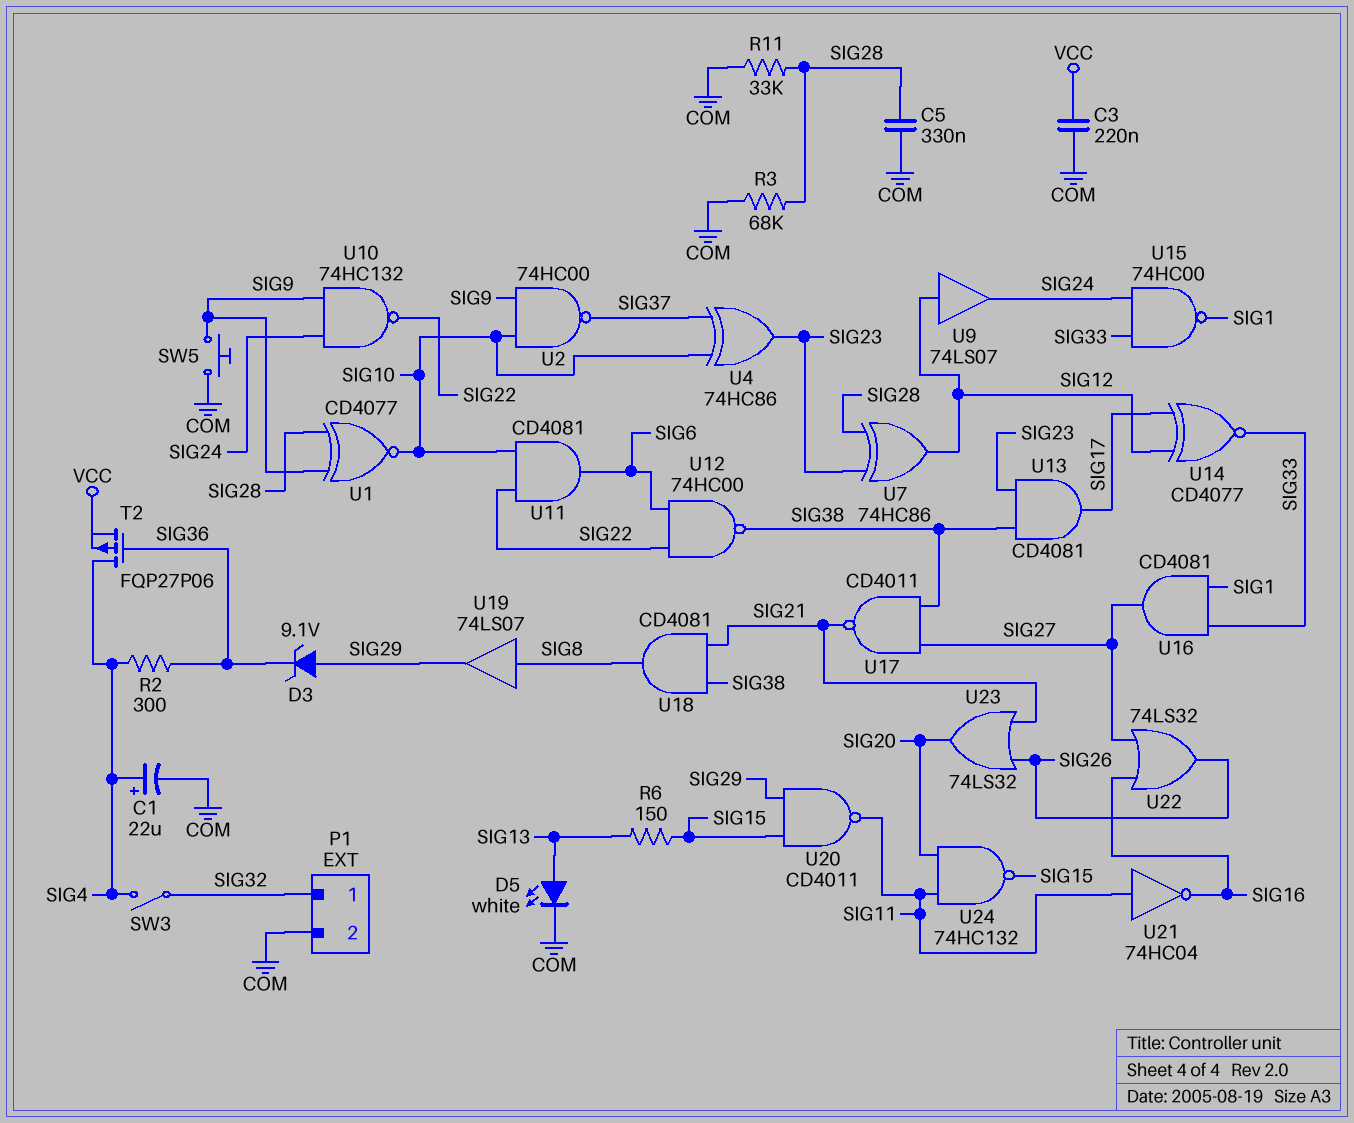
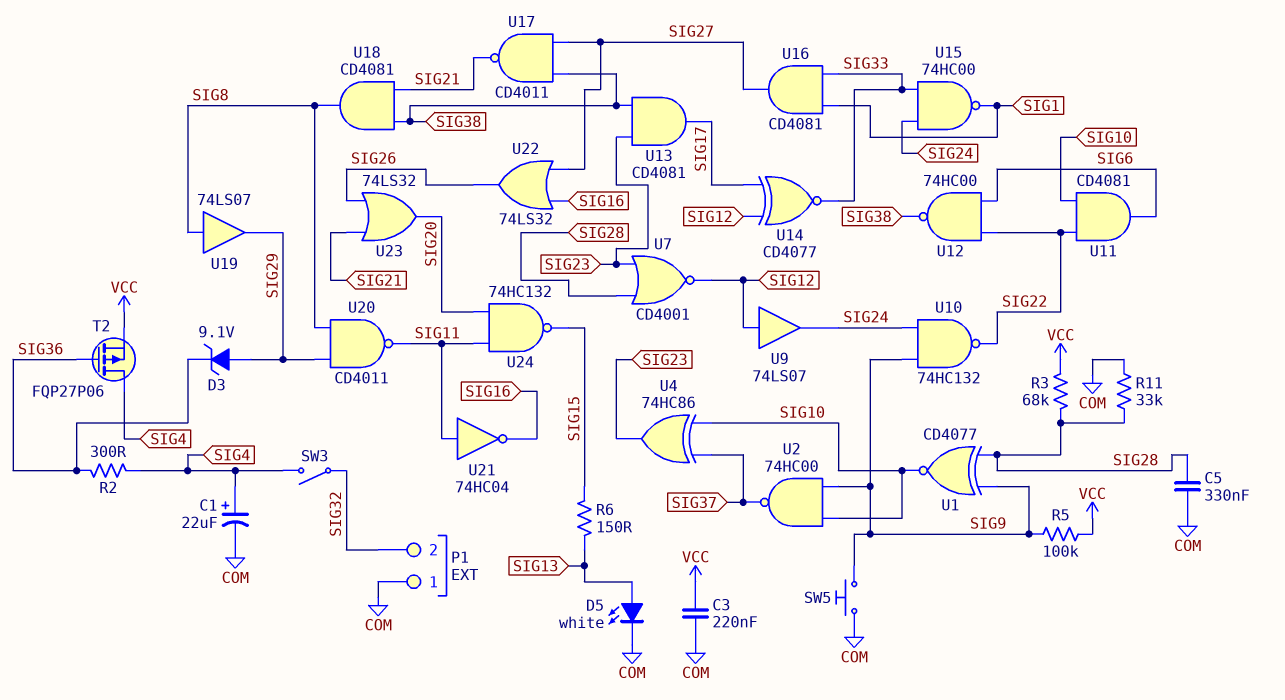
P1 pin 1: SIG32 -> COM
P1 pin 2: COM -> SIG32
R3: 68k (COM, SIG28) -> 68k (SIG28, VCC)
R5: none -> 100k (SIG9, VCC)
U7: XOR 74HC86 (in SIG23, in SIG28, out SIG12) -> NOR CD4001 (in SIG23, in SIG28, out SIG12)
U20: NAND CD4011 (in SIG15, in SIG29, out SIG11) -> NAND CD4011 (in SIG8, in SIG29, out SIG11)

